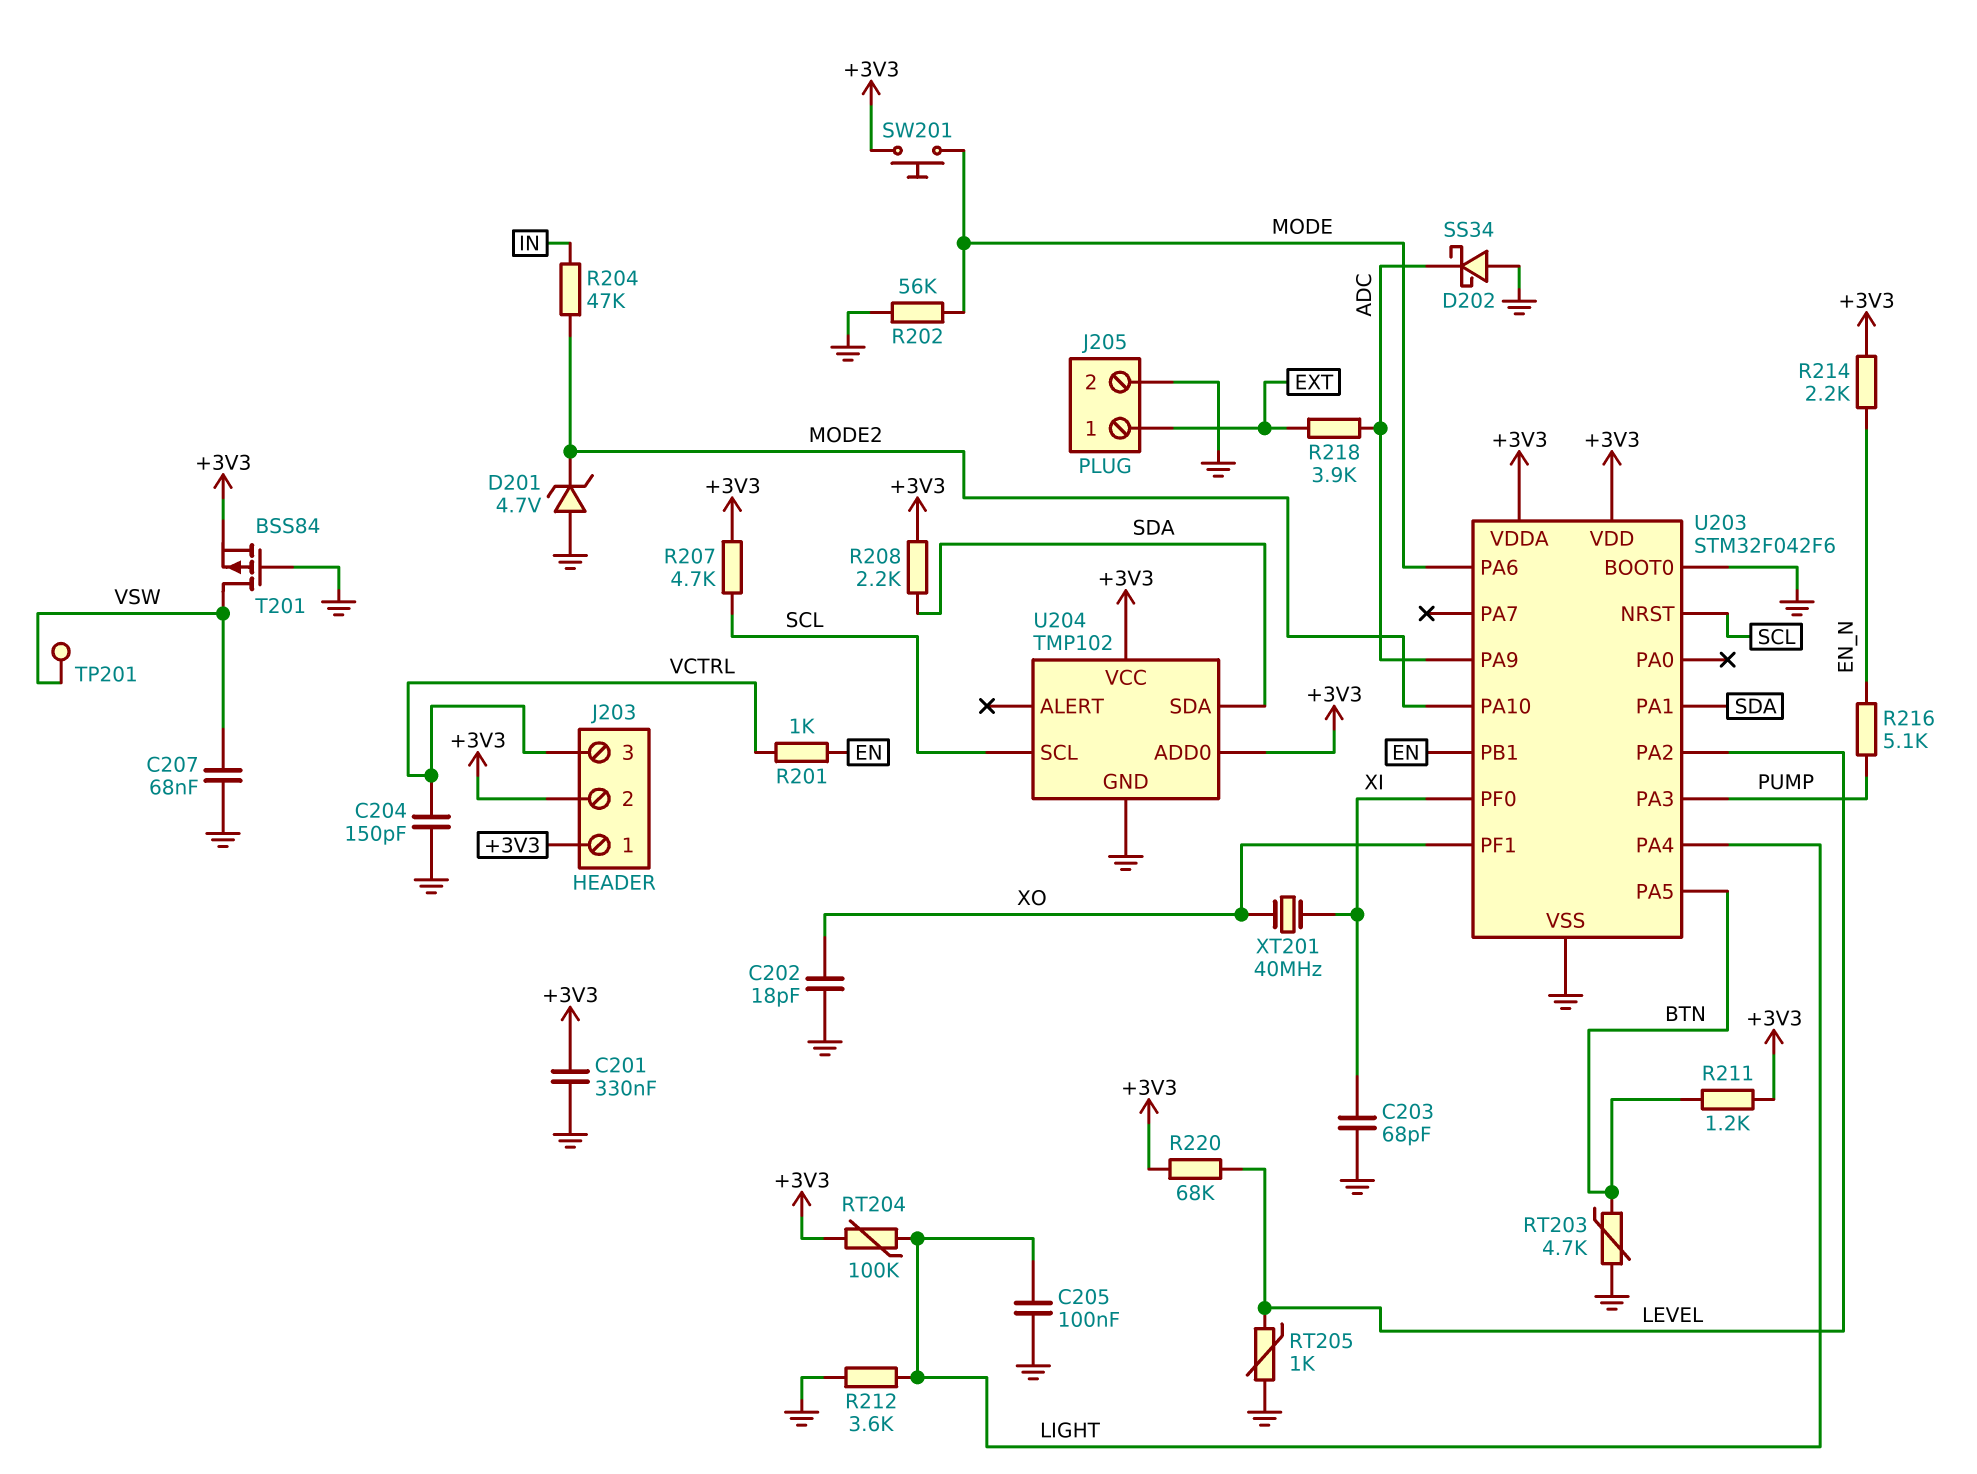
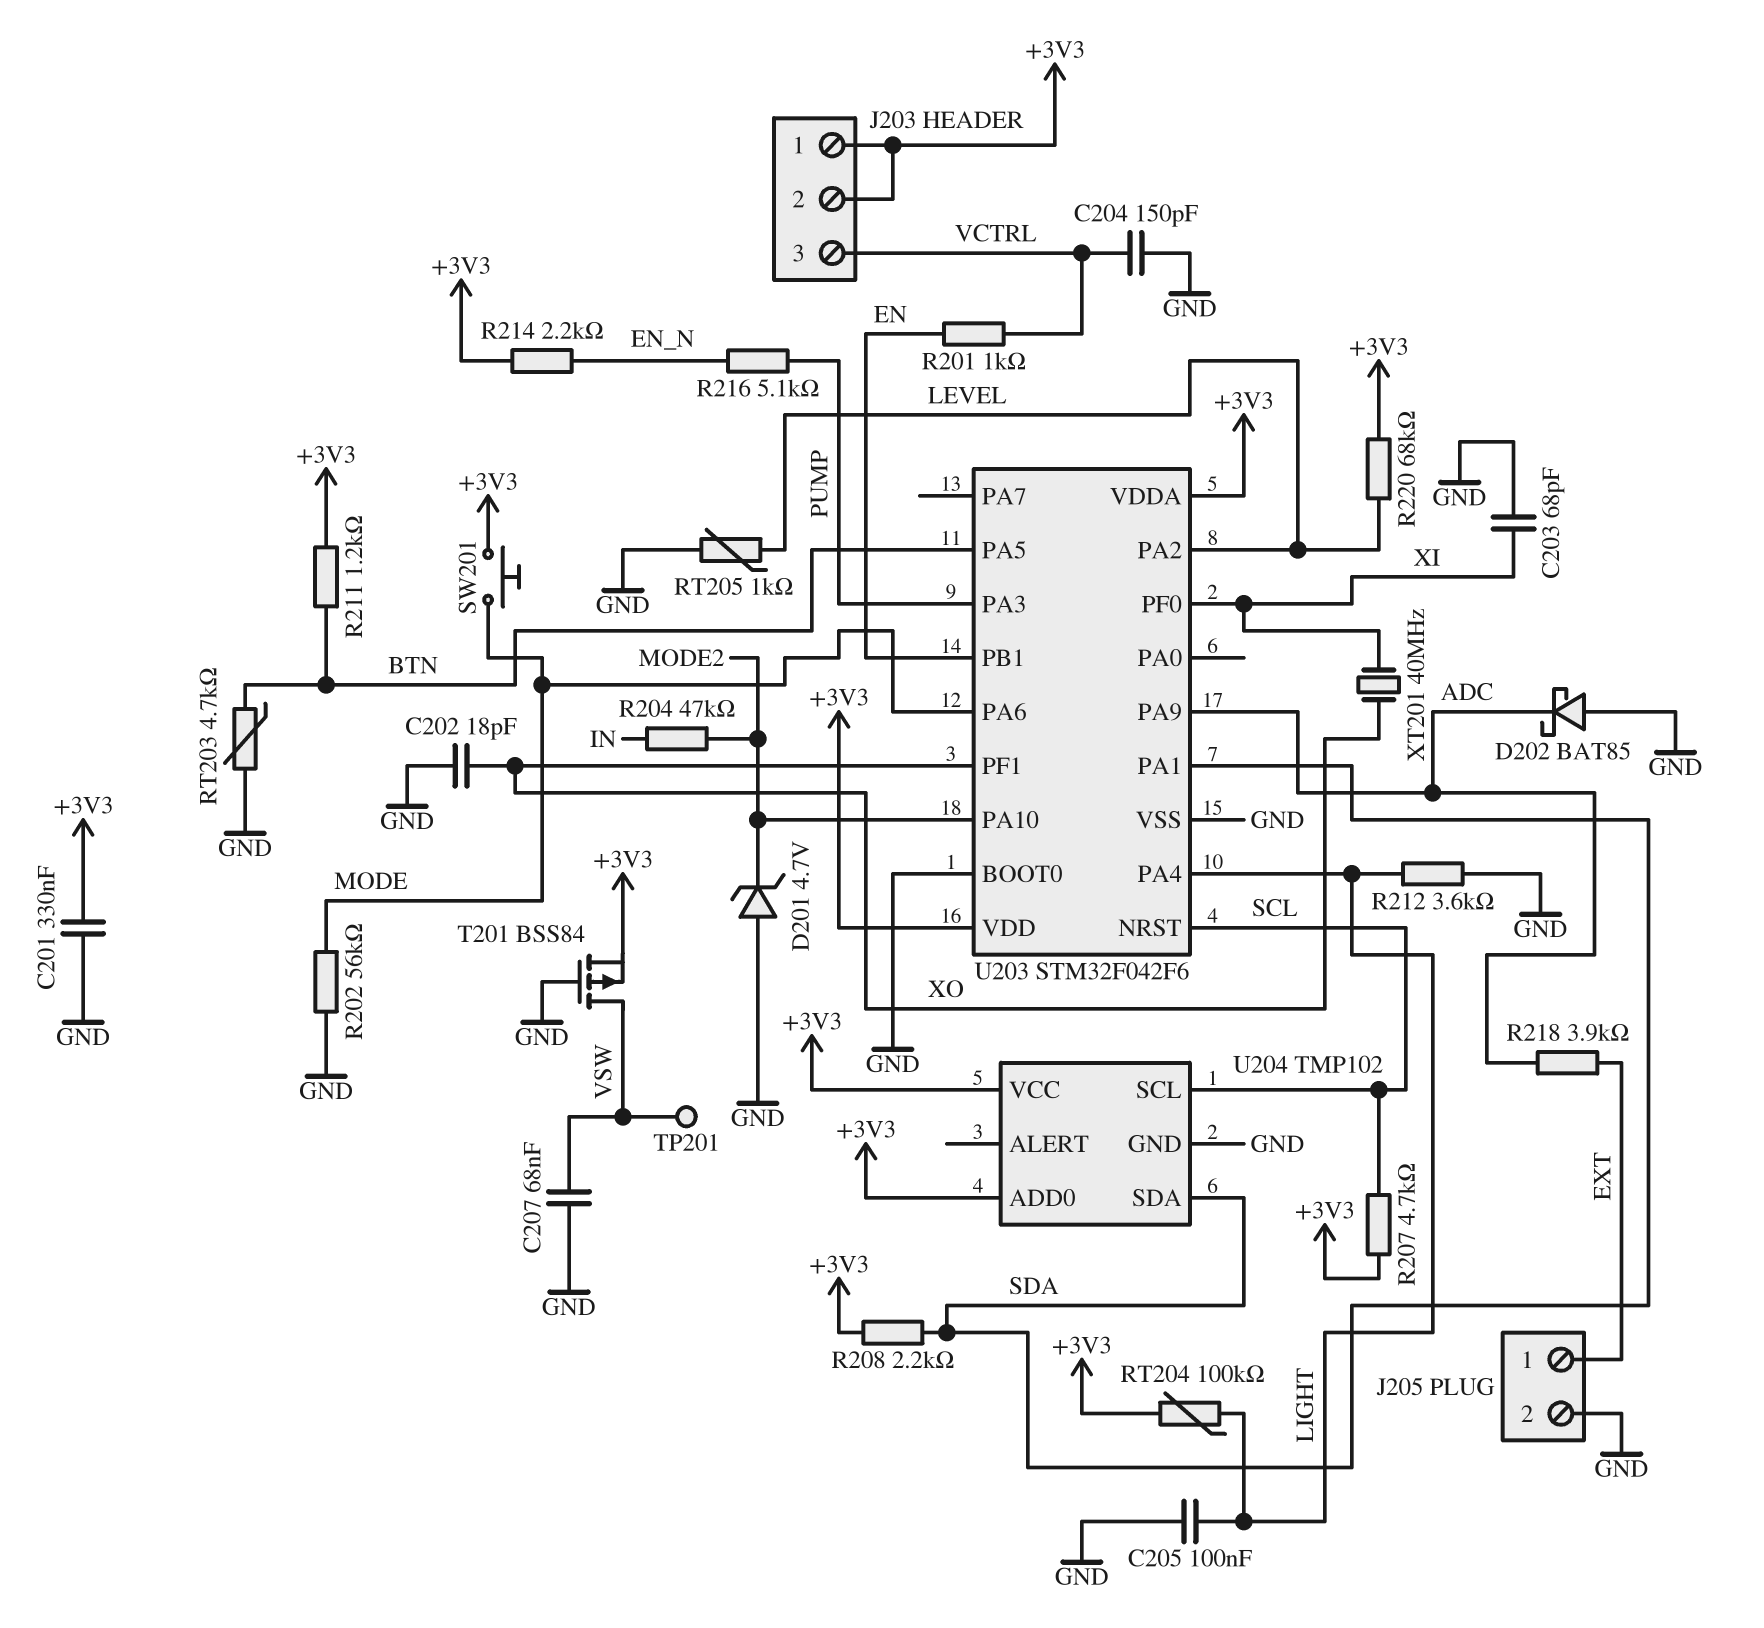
D202: schottky SS34 (A GND, K ADC) -> schottky BAT85 (A GND, K ADC)

